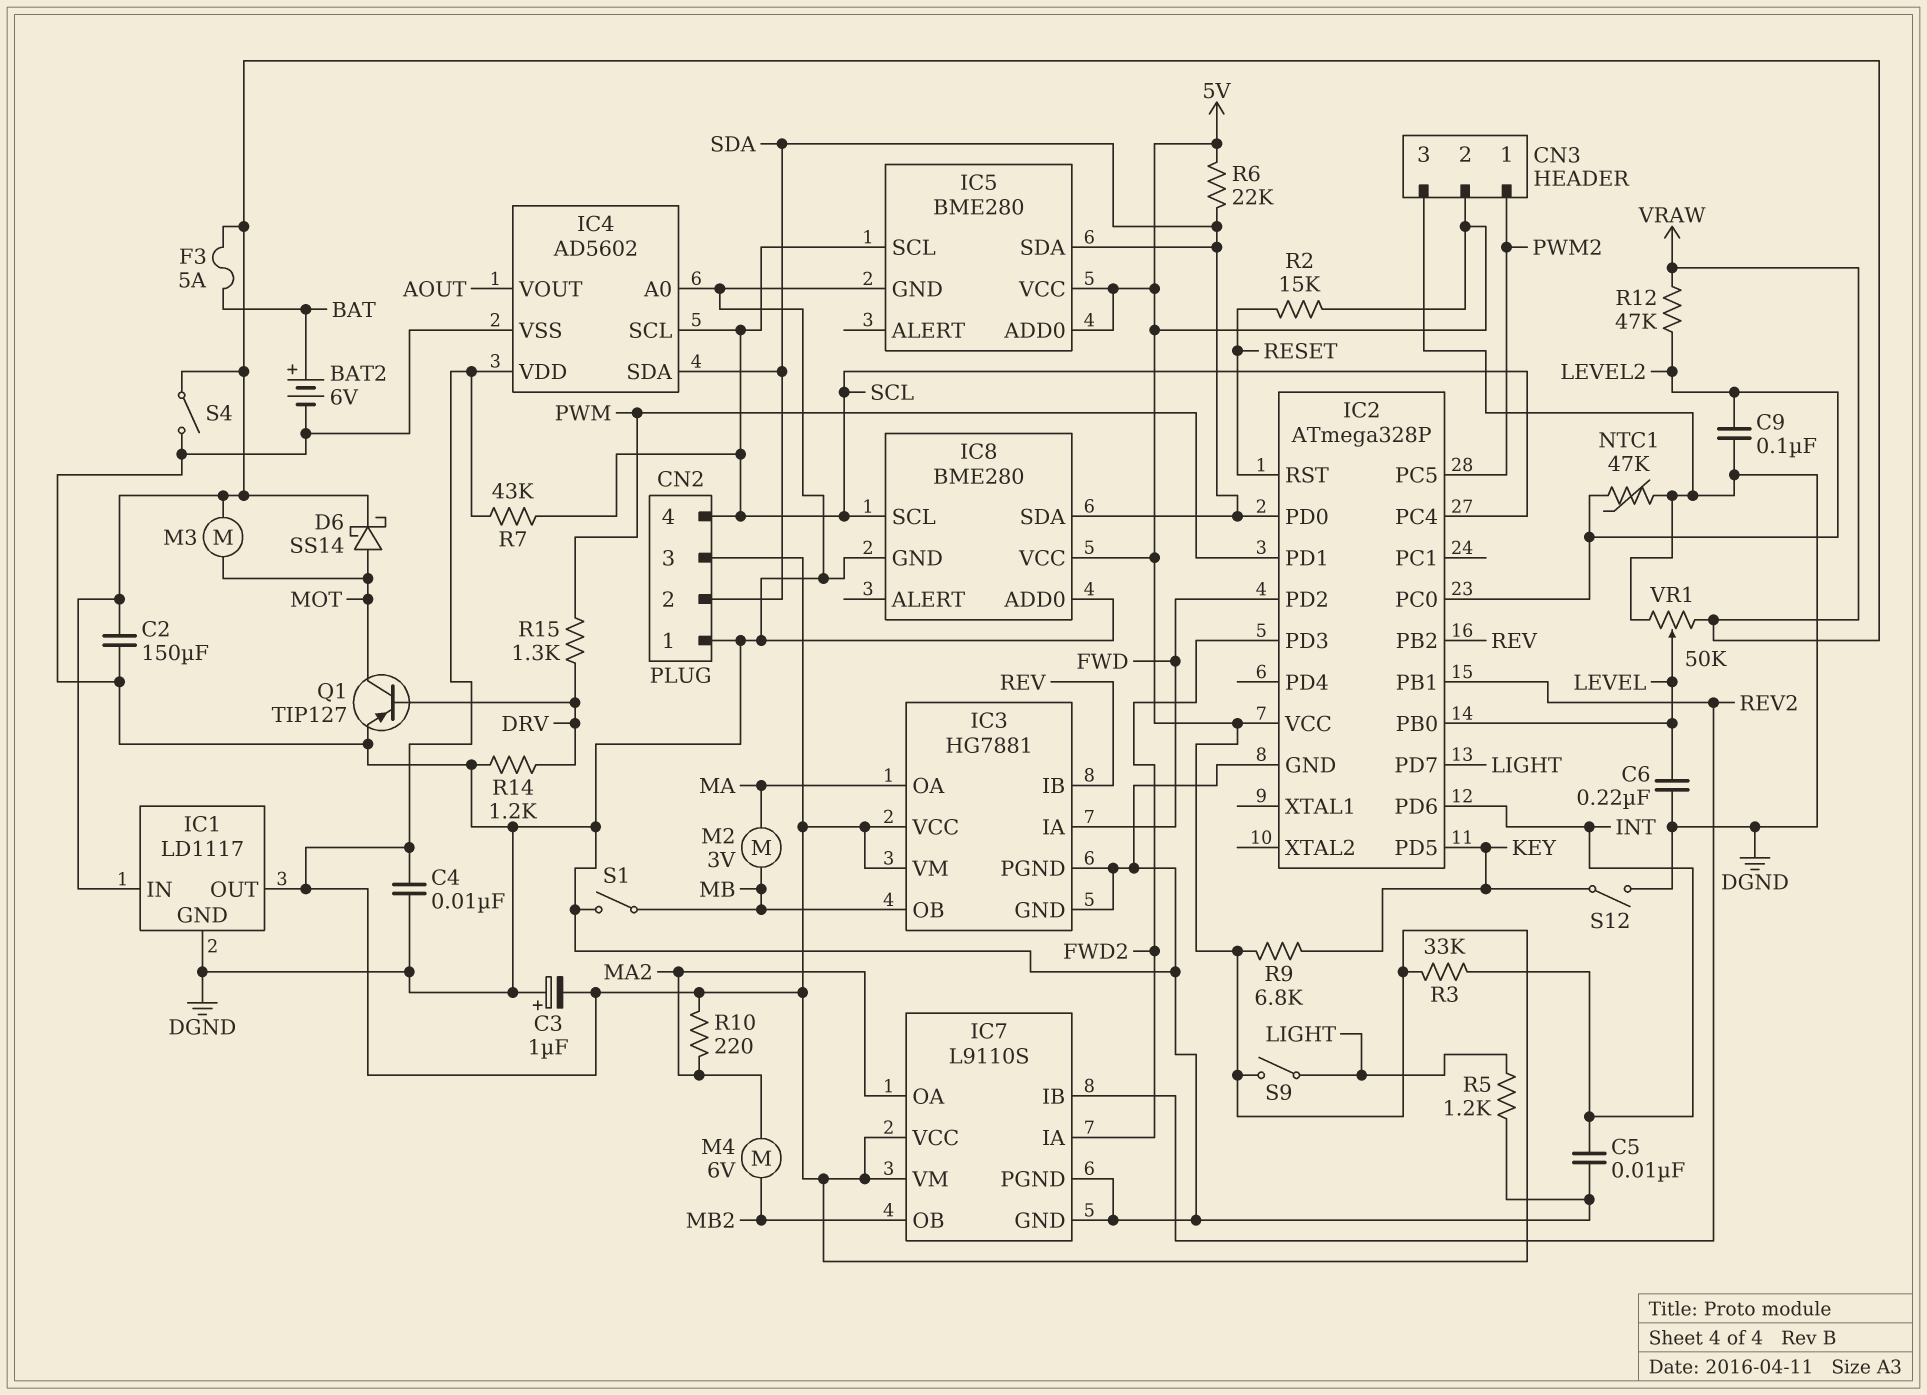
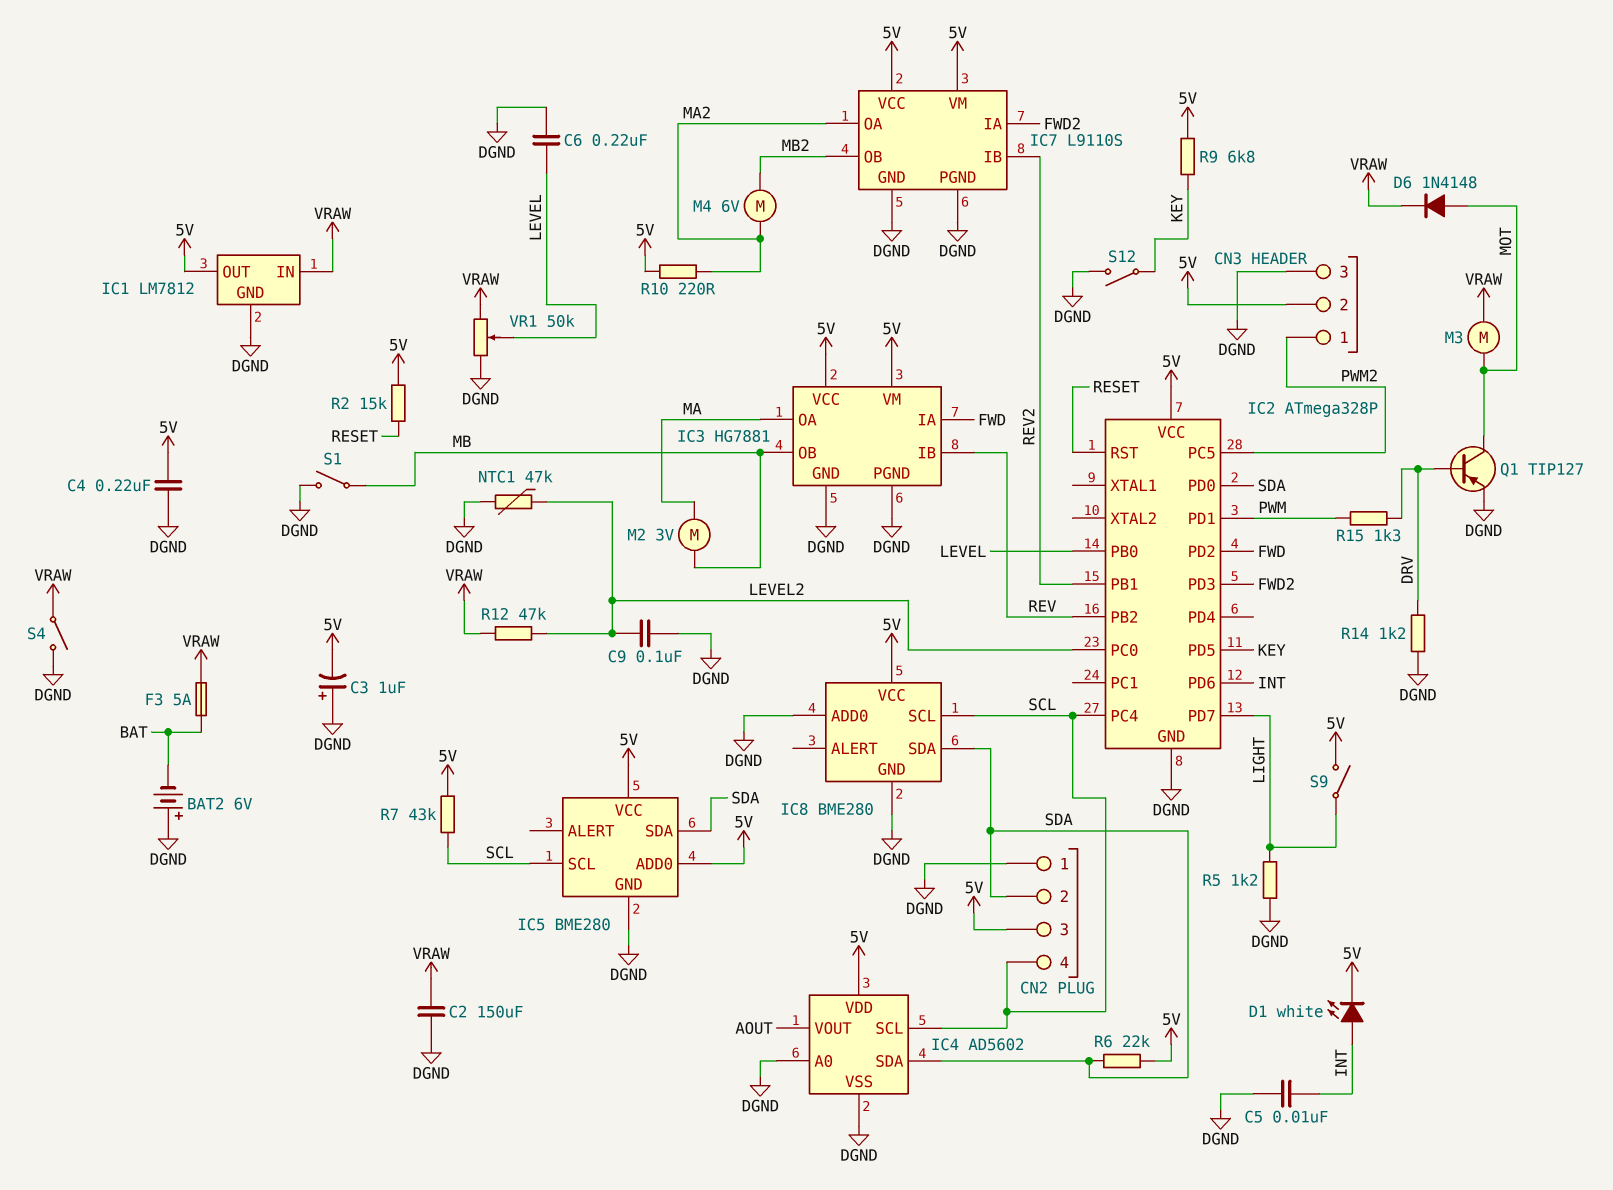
BAT2: 6V (plus BAT, minus DGND) -> 6V (plus DGND, minus BAT)
C4: 10nF (5V, DGND) -> 220nF (5V, DGND)
D1: none -> LED white (A INT, K 5V)
D6: schottky SS14 (A MOT, K VRAW) -> diode 1N4148 (A MOT, K VRAW)
IC1: LD1117 -> LM7812
R3: 33k (5V, INT) -> none

